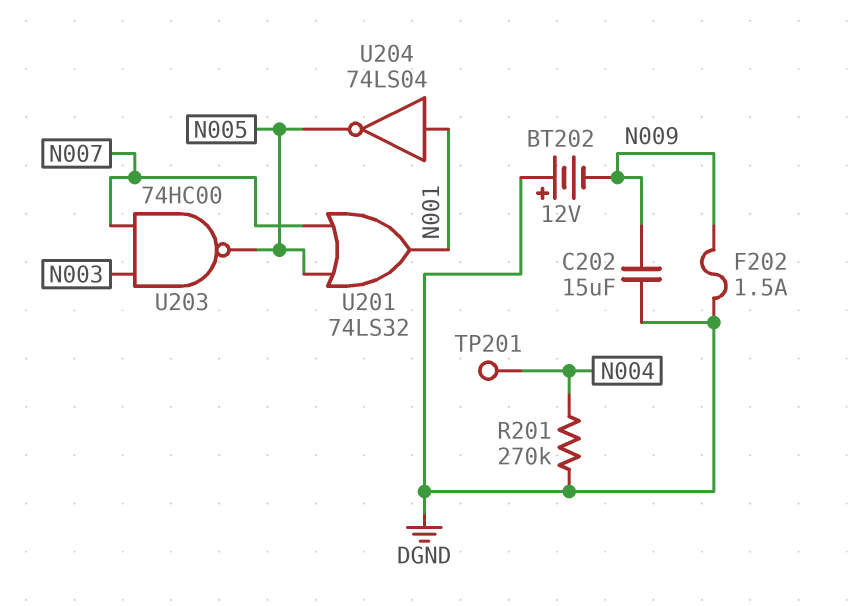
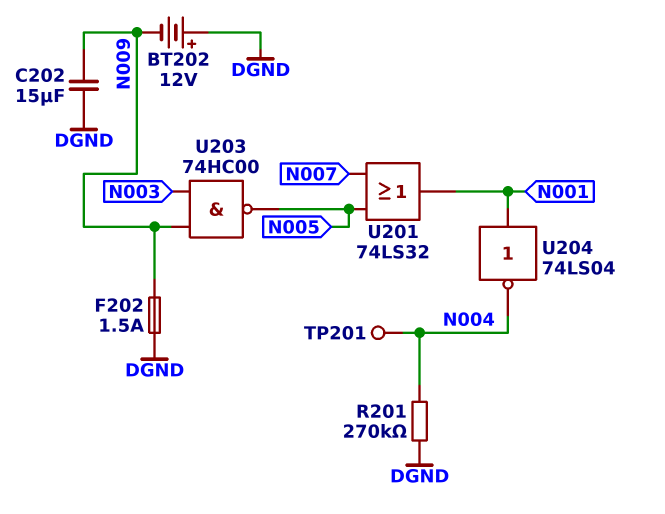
U203: NAND 74HC00 (in N003, in N007, out N005) -> NAND 74HC00 (in N003, in N009, out N005)
U204: NOT 74LS04 (in N001, out N005) -> NOT 74LS04 (in N001, out N004)

